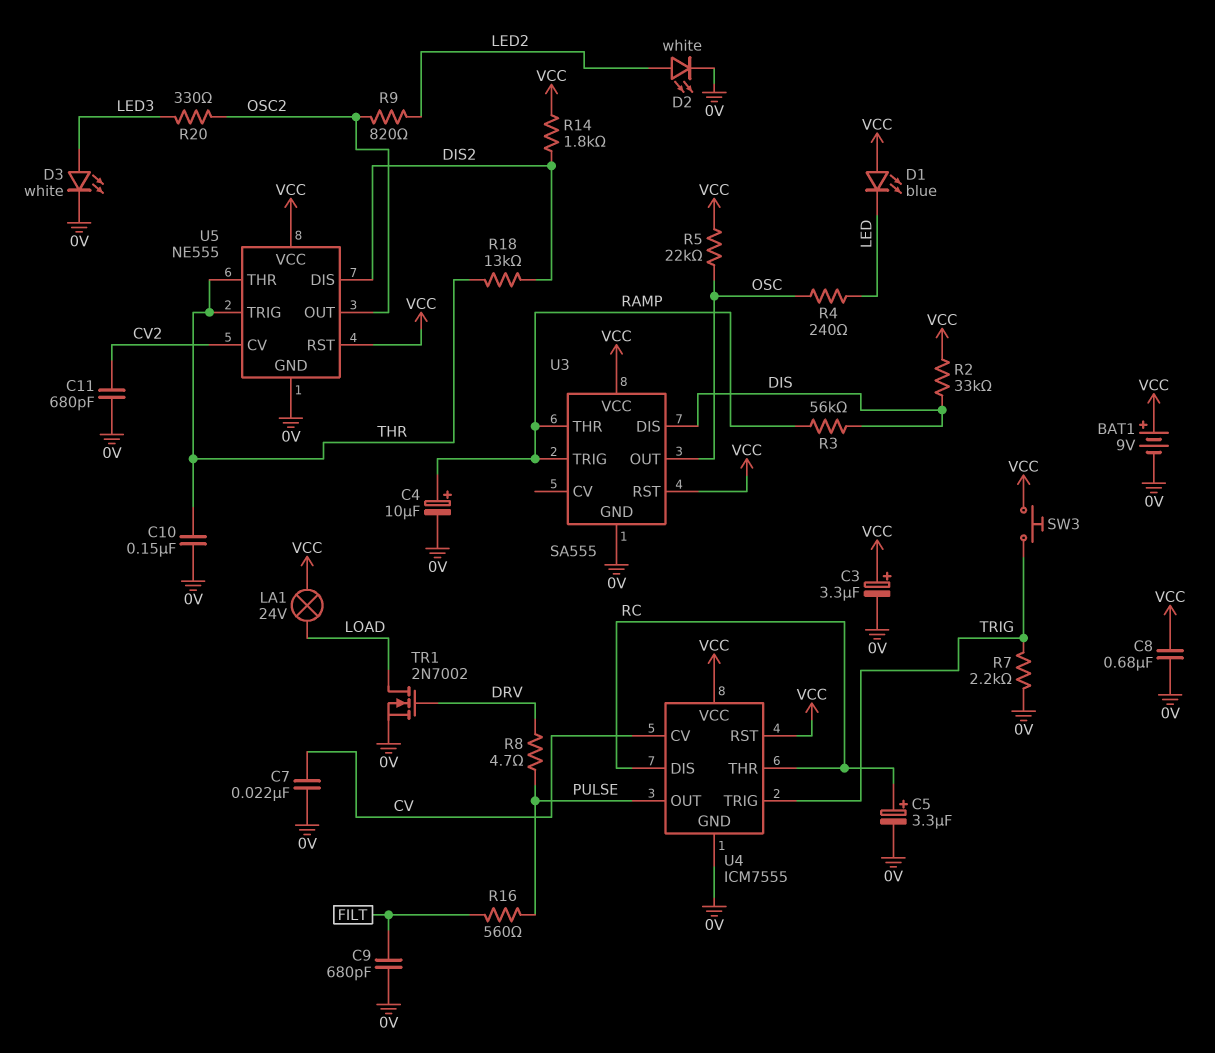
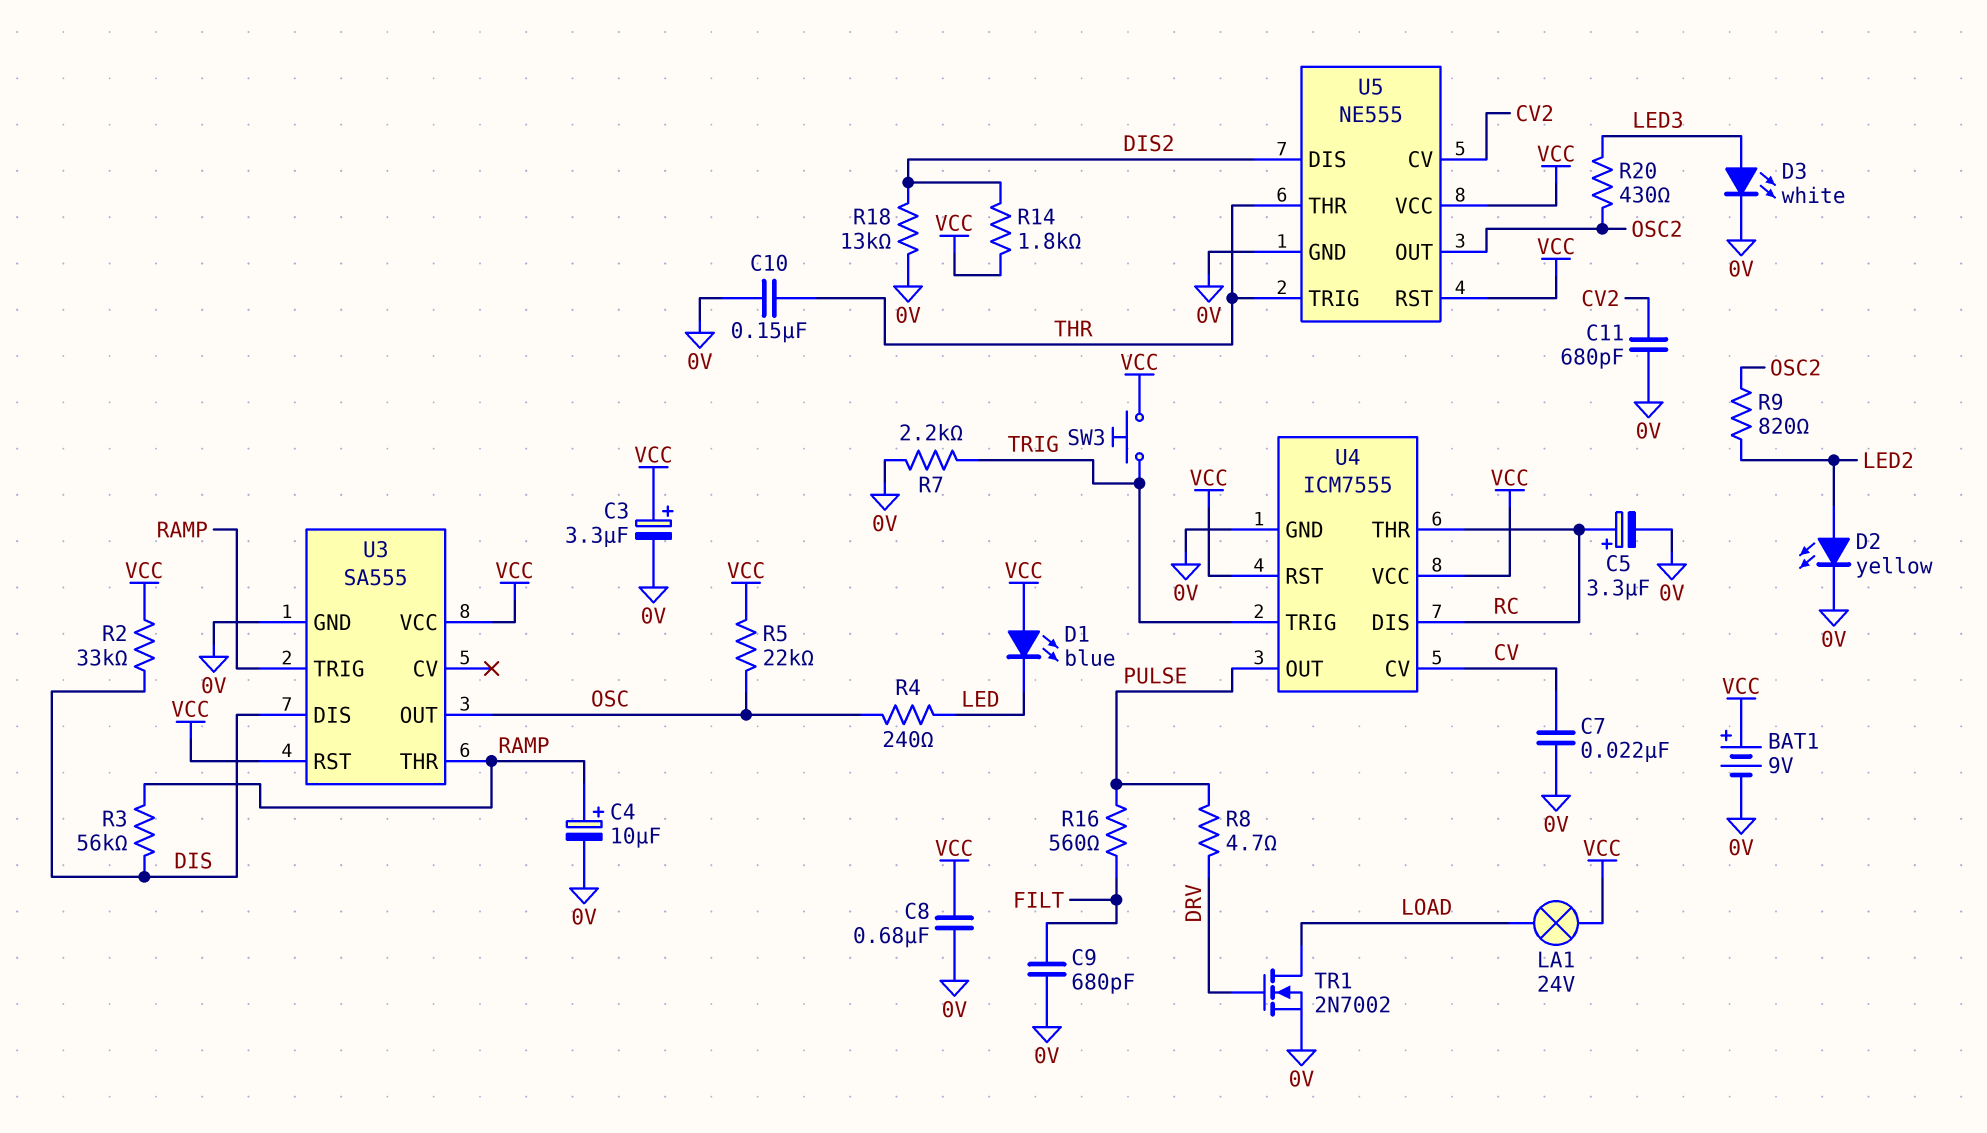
D2: LED white (A LED2, K 0V) -> LED yellow (A LED2, K 0V)
R18: 13k (DIS2, THR) -> 13k (0V, DIS2)
R20: 330 (LED3, OSC2) -> 430 (LED3, OSC2)

